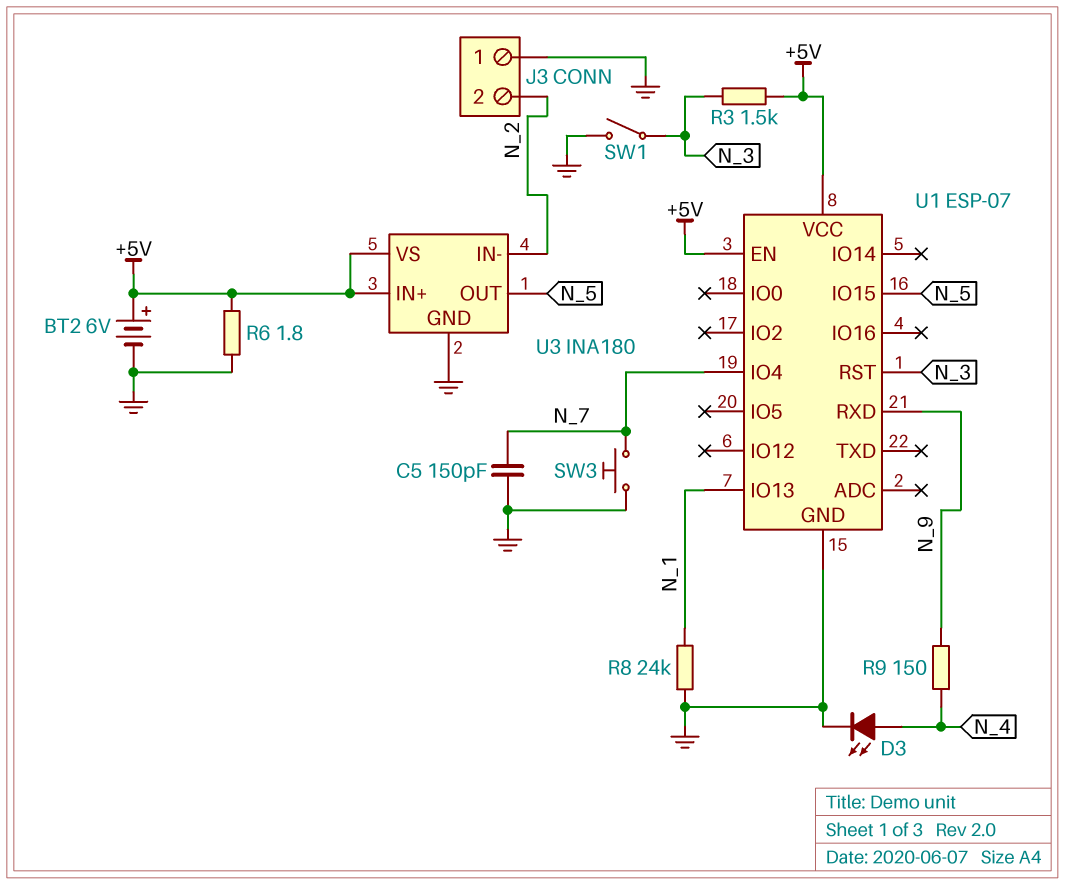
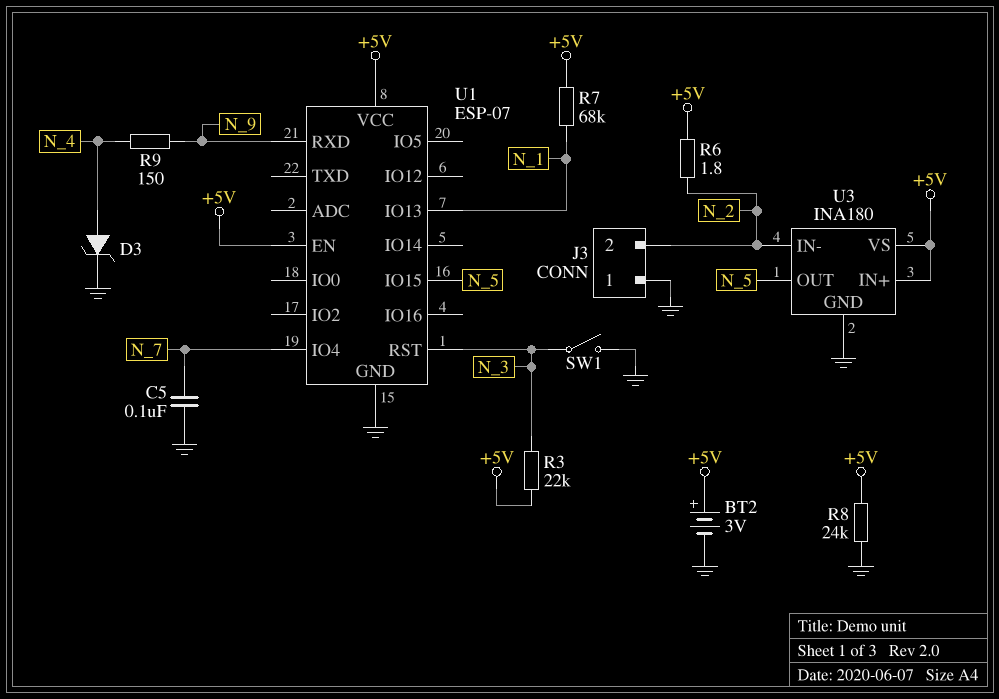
BT2: 6V (plus +5V, minus GND) -> 3V (plus +5V, minus GND)
C5: 150pF (GND, N_7) -> 100nF (GND, N_7)
D3: LED (A N_4, K GND) -> zener (A N_4, K GND)
R3: 1.5k (+5V, N_3) -> 22k (+5V, N_3)
R6: 1.8 (+5V, GND) -> 1.8 (+5V, N_2)
R7: none -> 68k (+5V, N_1)
R8: 24k (GND, N_1) -> 24k (+5V, GND)
SW3: button (GND, N_7) -> none

